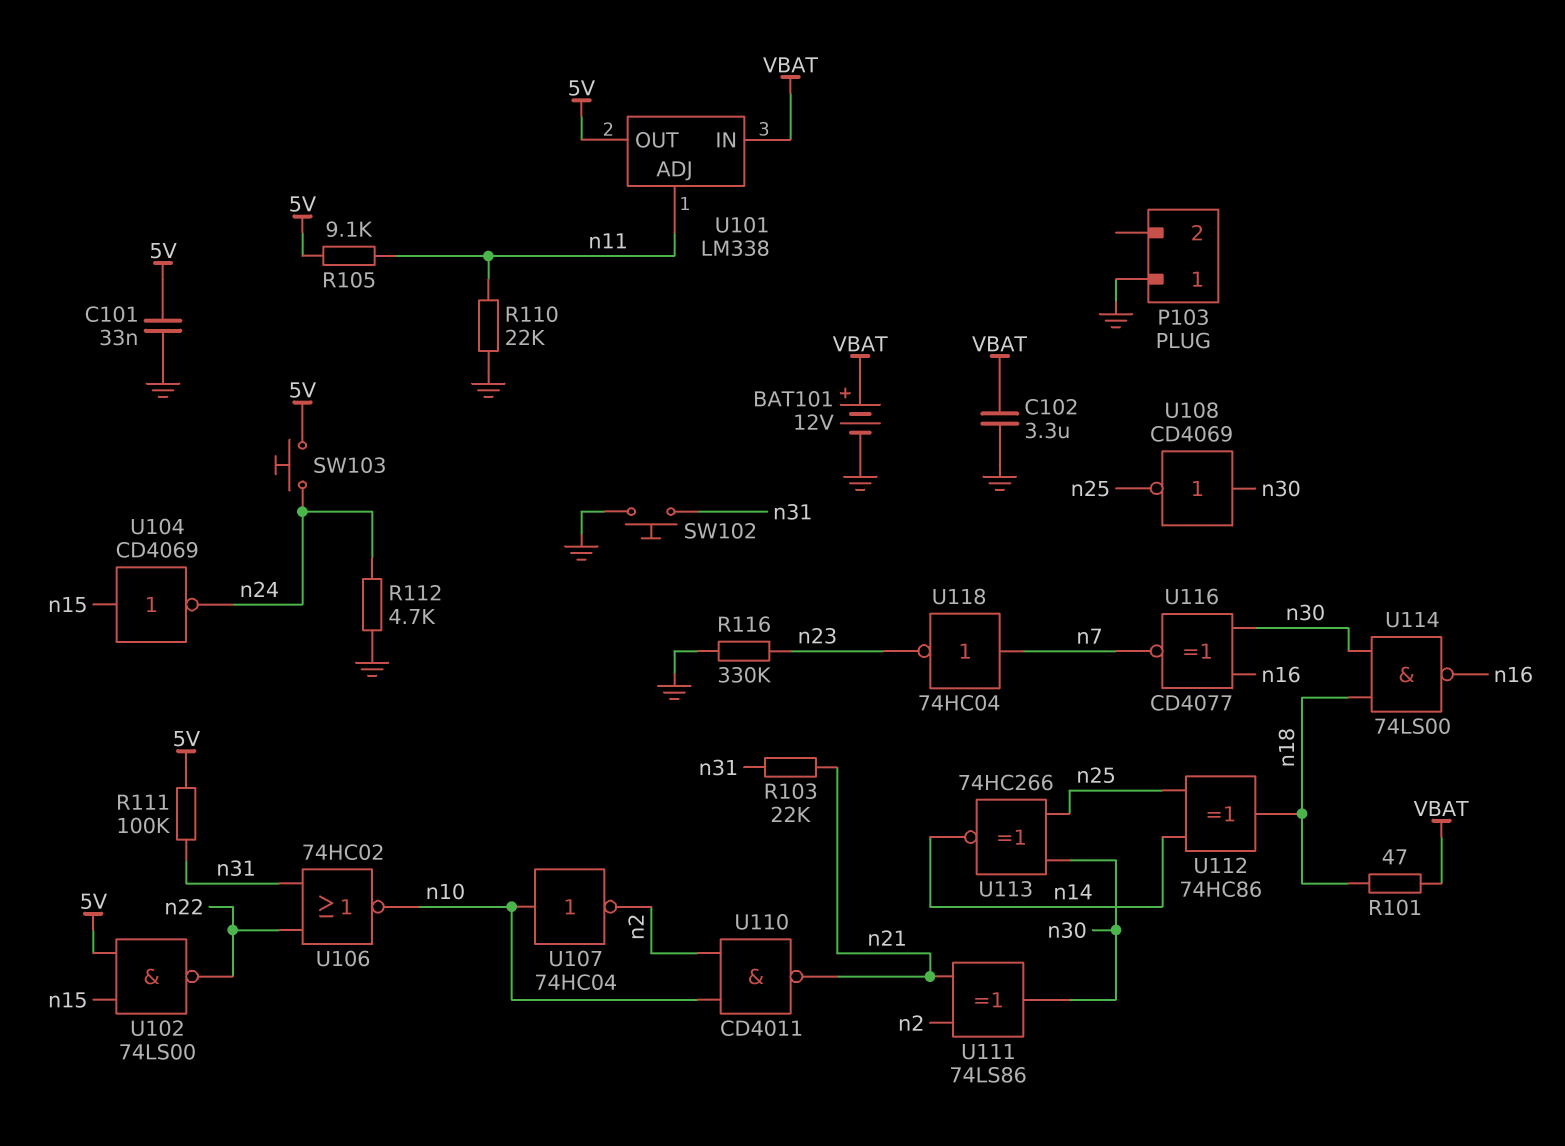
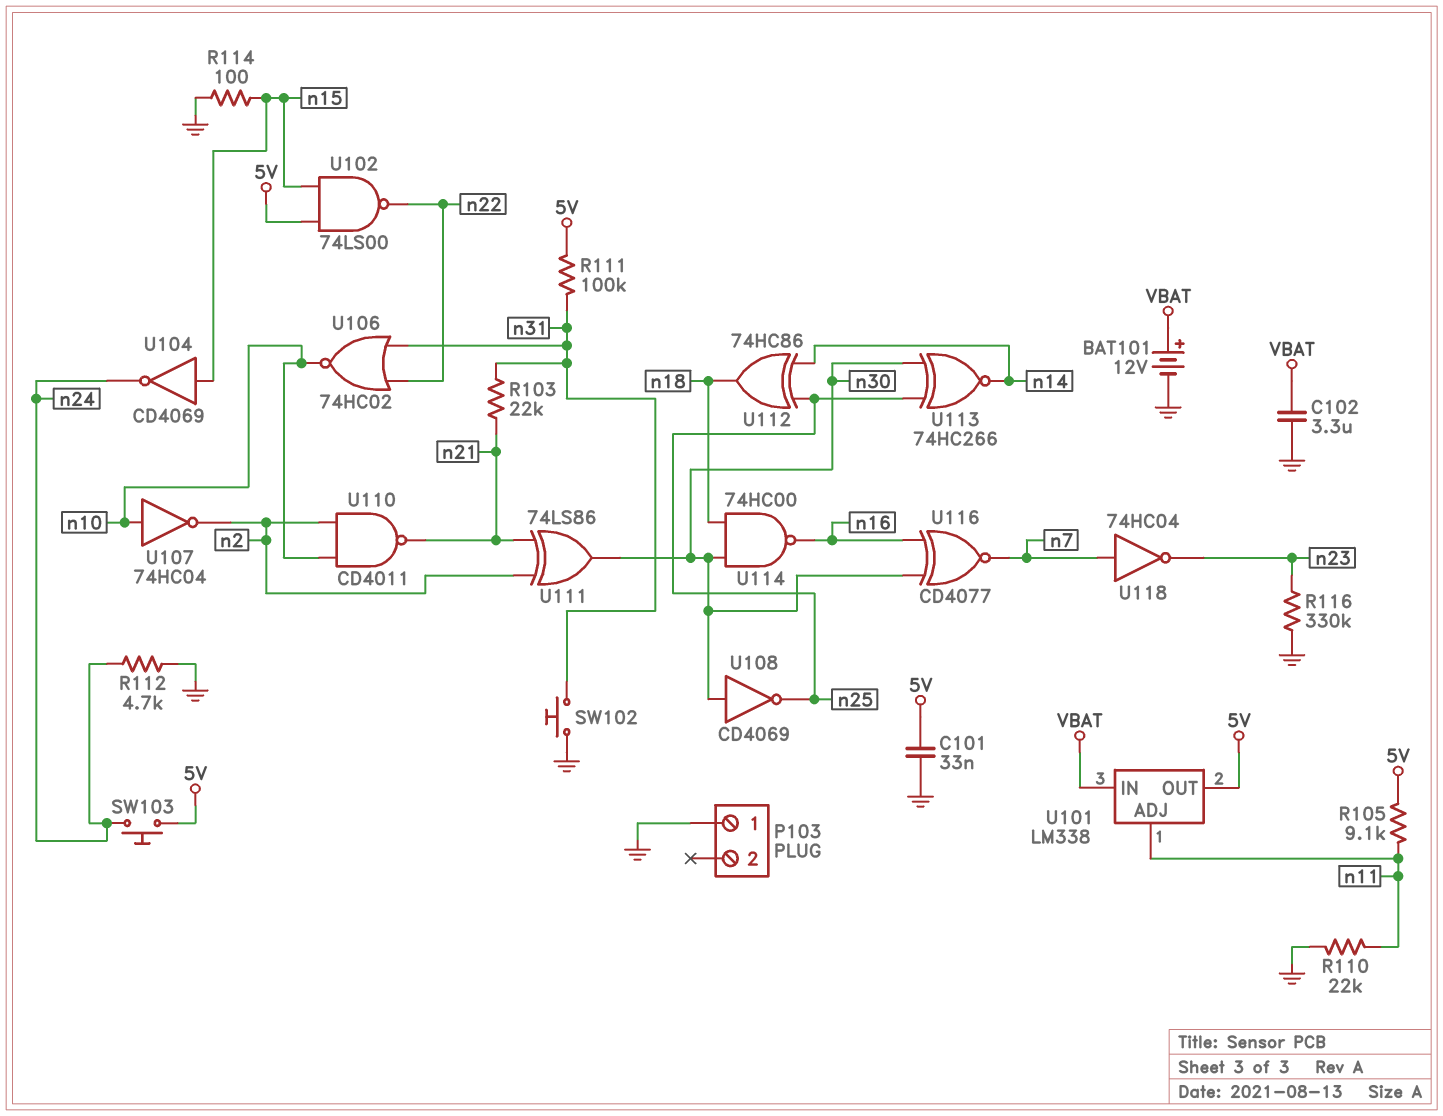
R101: 47 (VBAT, n18) -> none
R114: none -> 100 (GND, n15)
U114: NAND 74LS00 (in n18, in n30, out n16) -> NAND 74HC00 (in n18, in n30, out n16)

